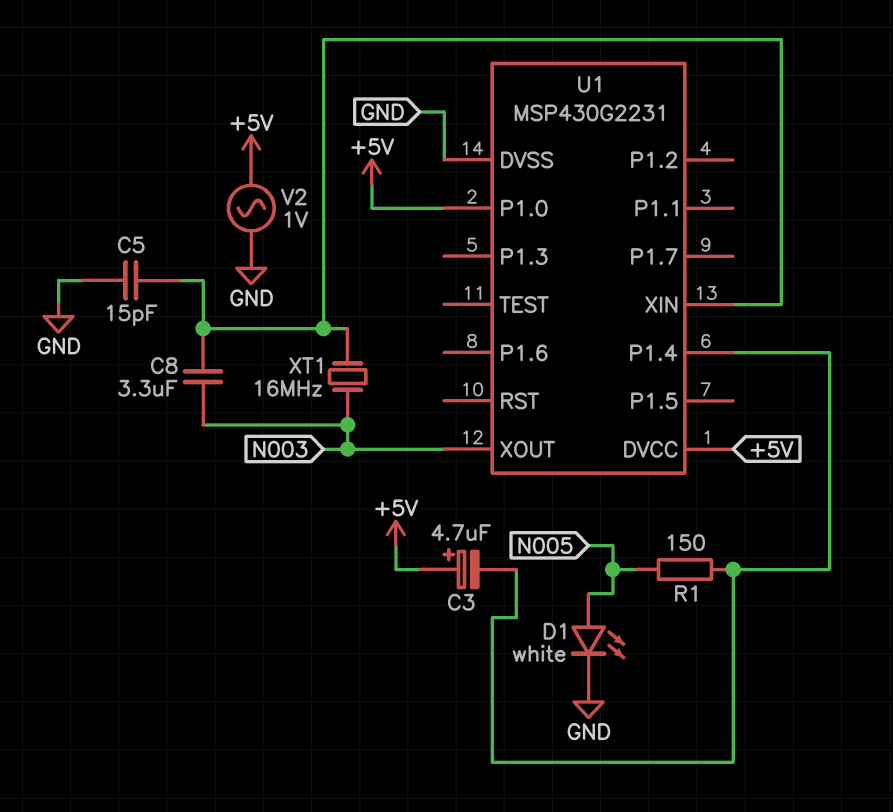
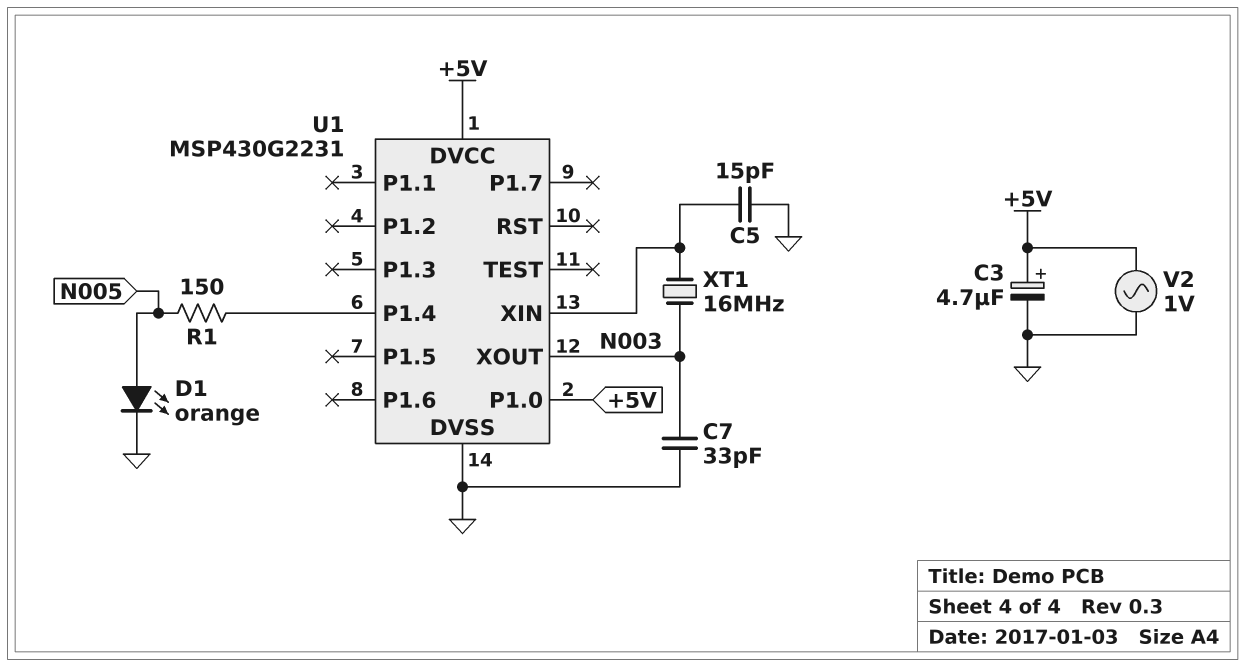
C3: 4.7uF (plus +5V, minus U1/P1.4) -> 4.7uF (plus +5V, minus GND)
C7: none -> 33pF (GND, N003)
C8: 3.3uF (N003, U1/XIN) -> none
D1: LED white (A N005, K GND) -> LED orange (A N005, K GND)

